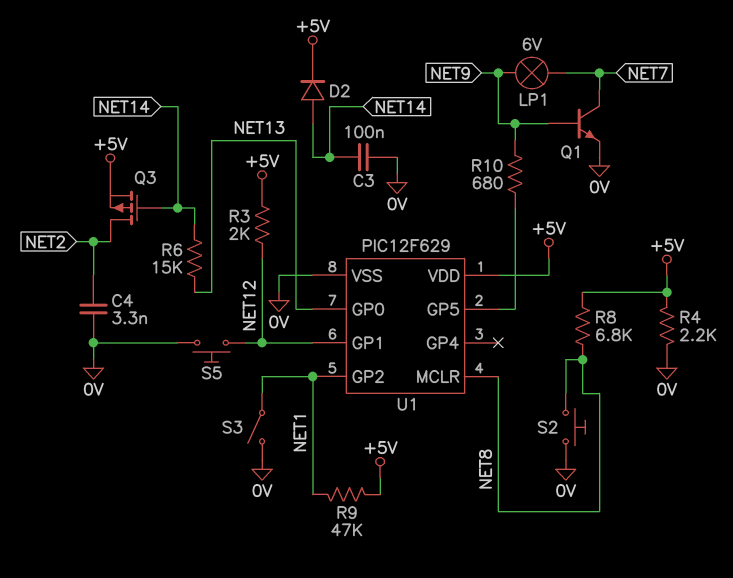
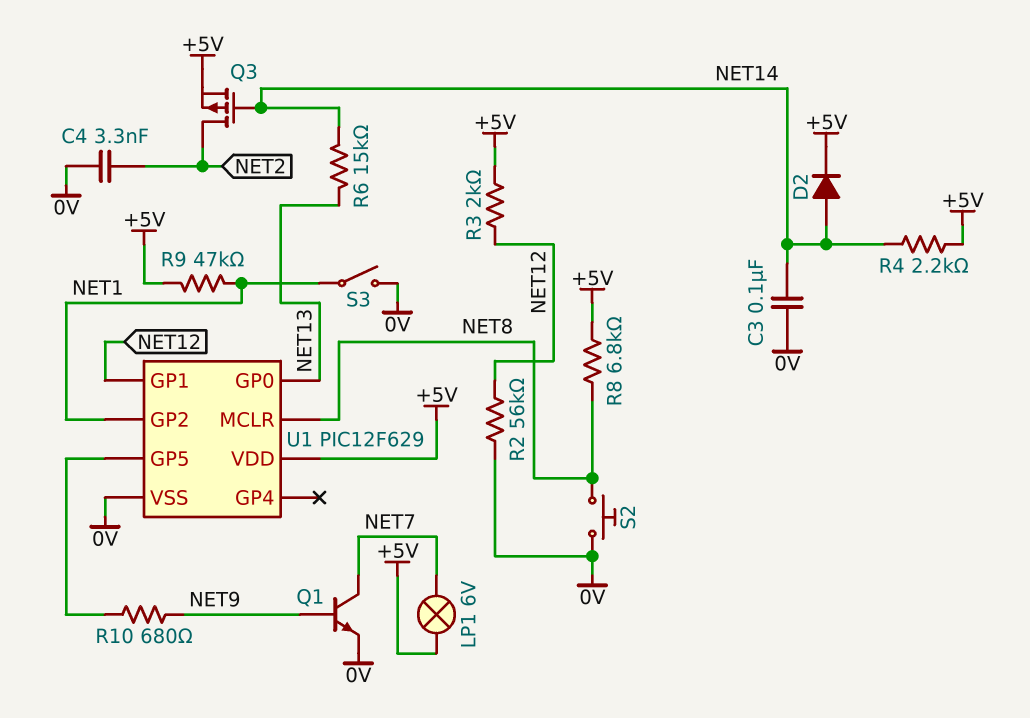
LP1: lamp 6V (NET7, NET9) -> lamp 6V (+5V, NET7)
R2: none -> 56k (0V, NET12)
R4: 2.2k (+5V, 0V) -> 2.2k (+5V, NET14)
S5: button (0V, NET12) -> none

